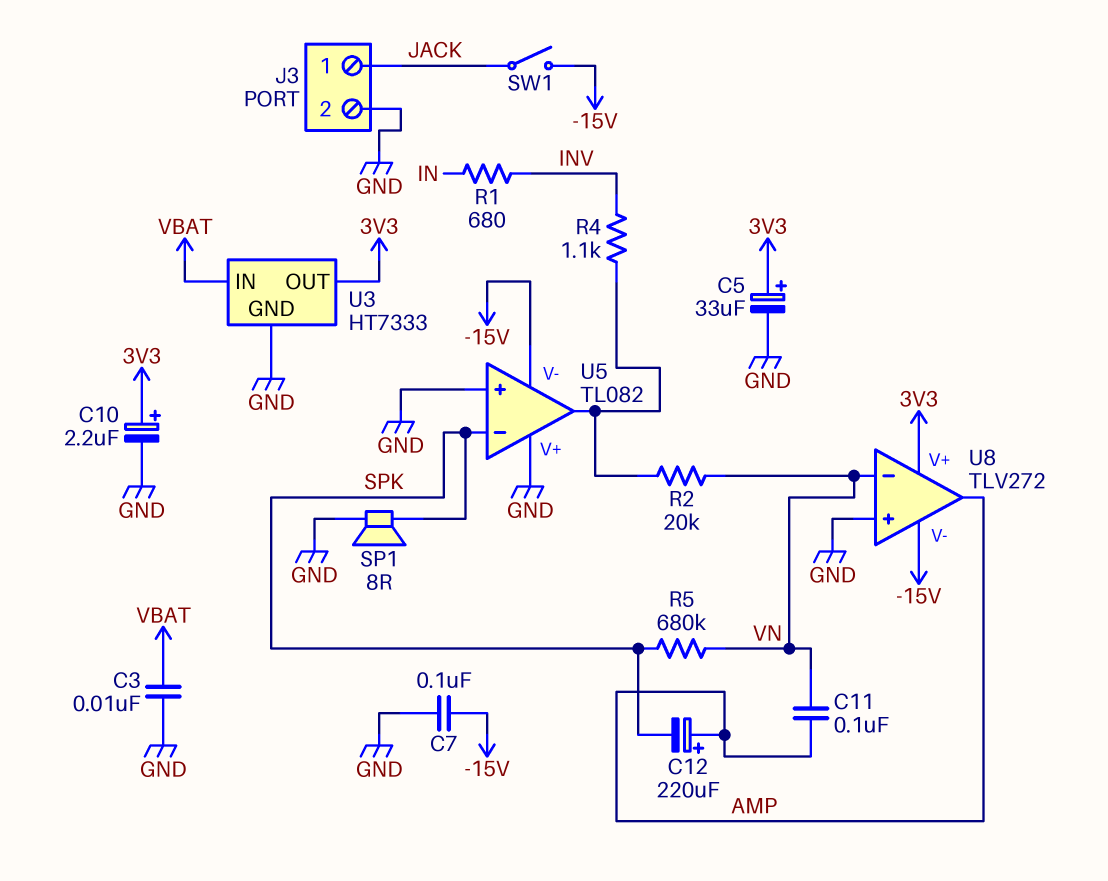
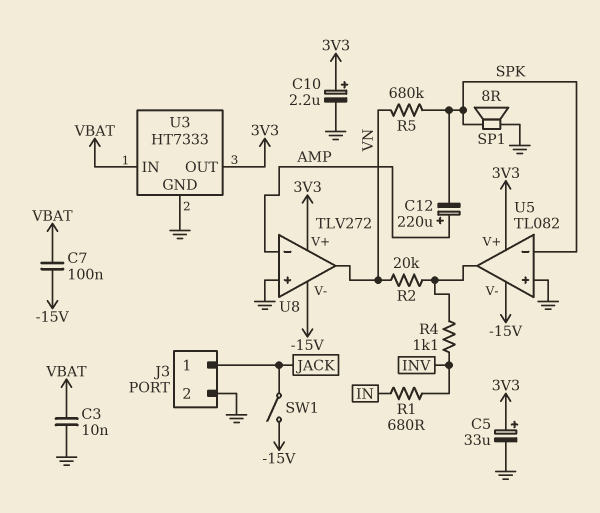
C7: 100nF (-15V, GND) -> 100nF (-15V, VBAT)
C11: 100nF (AMP, VN) -> none
U5 pin V+: GND -> 3V3
U8 pin in-: VN -> AMP
U8 pin out: AMP -> VN

